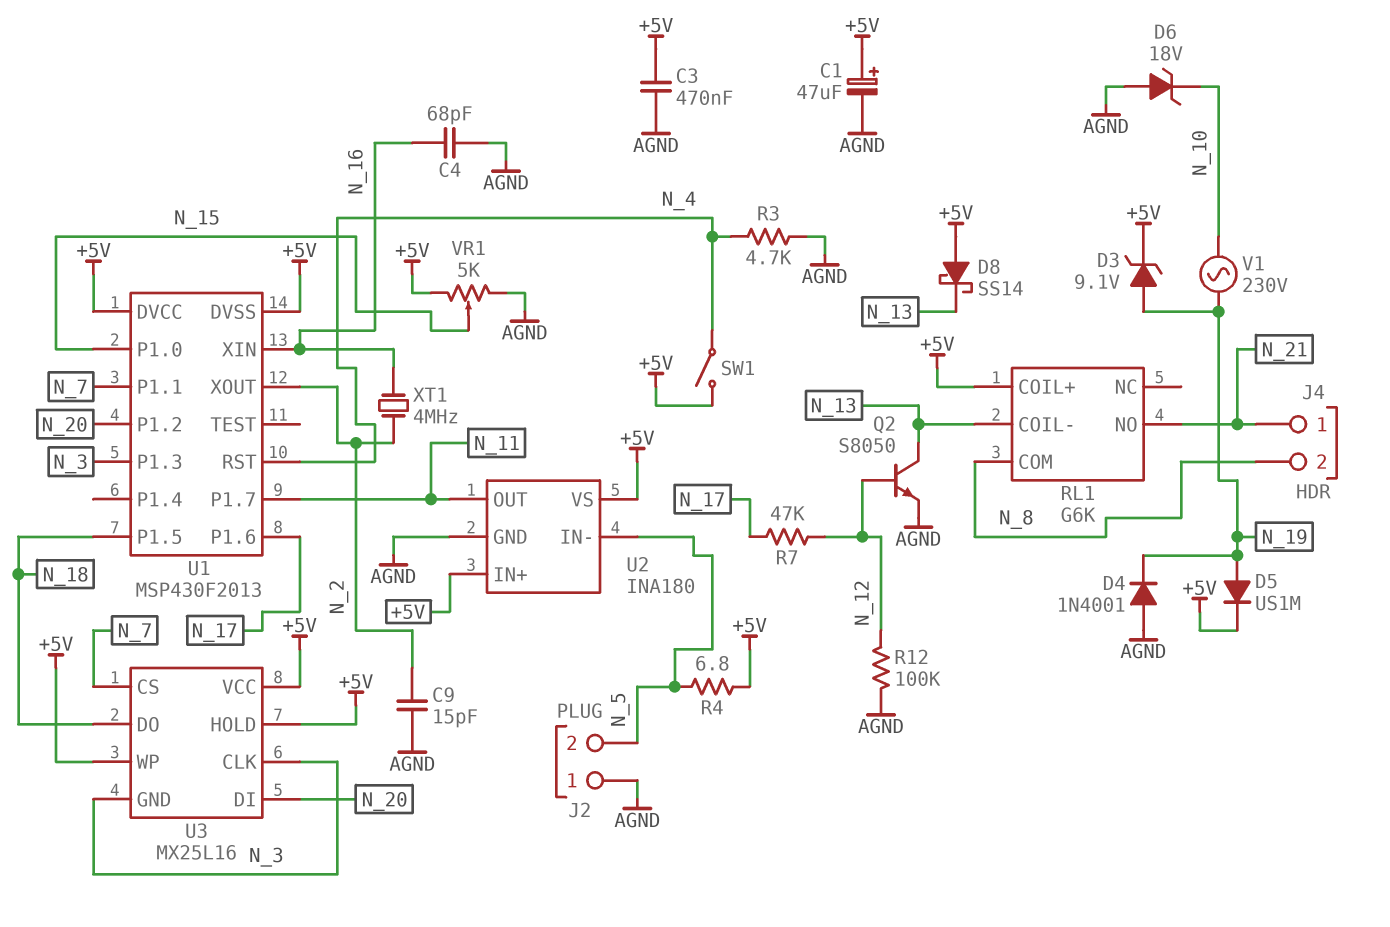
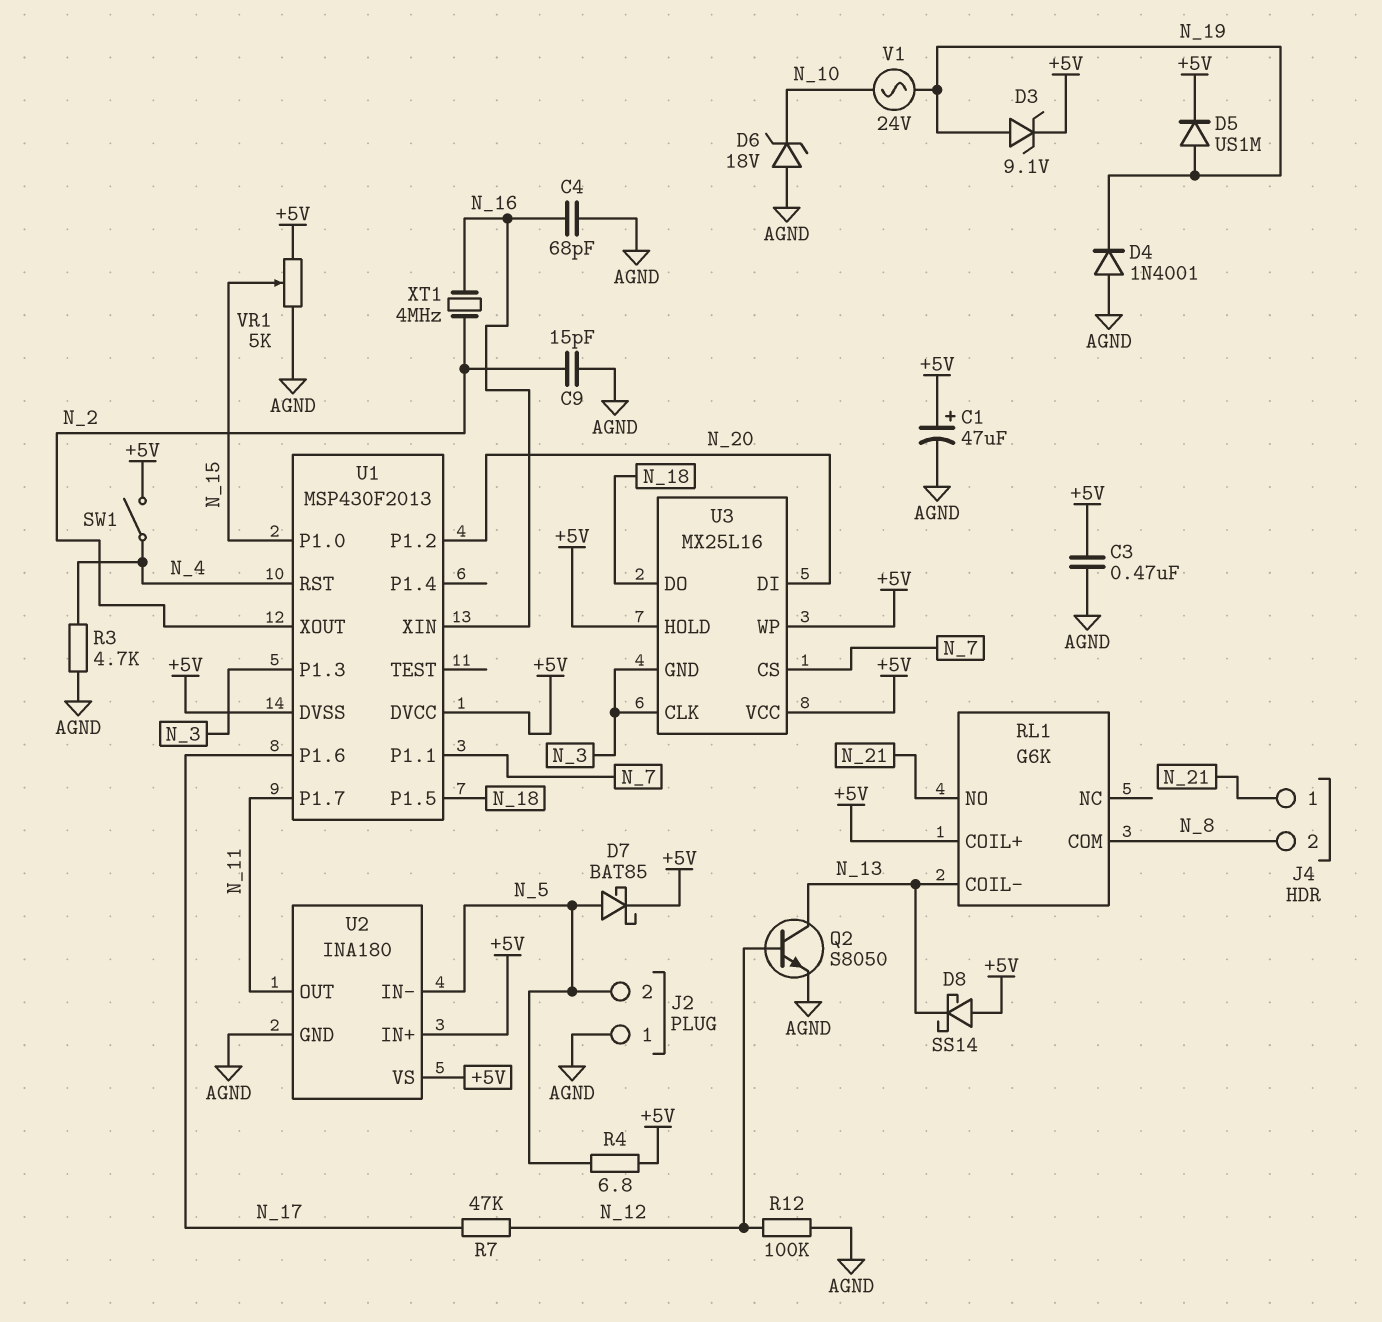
D7: none -> schottky BAT85 (A N_5, K +5V)
V1: AC 230V (N_10, N_19) -> AC 24V (N_10, N_19)

